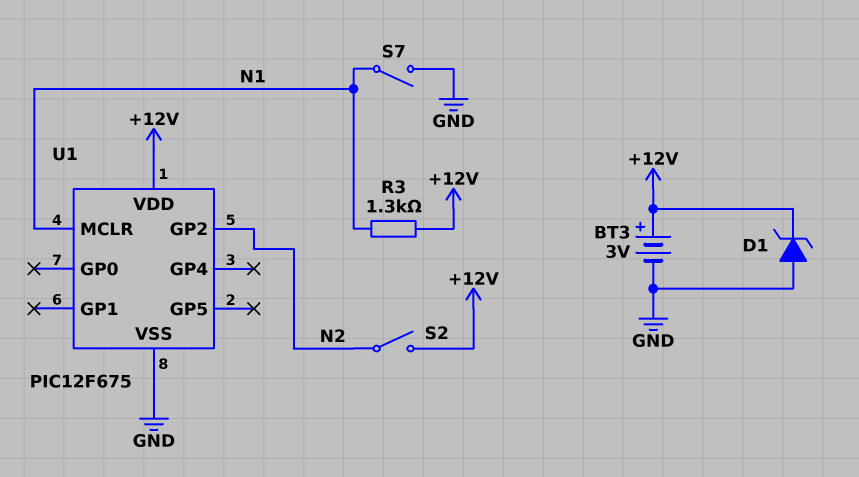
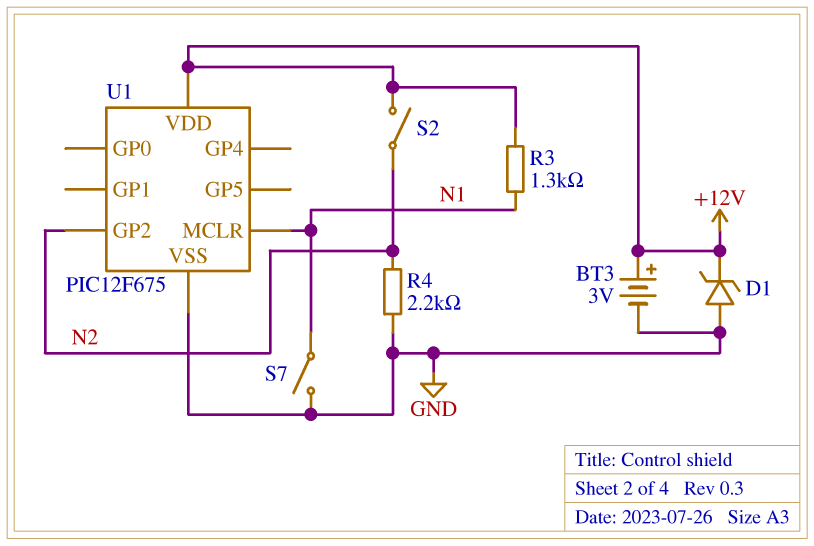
R4: none -> 2.2k (GND, N2)

